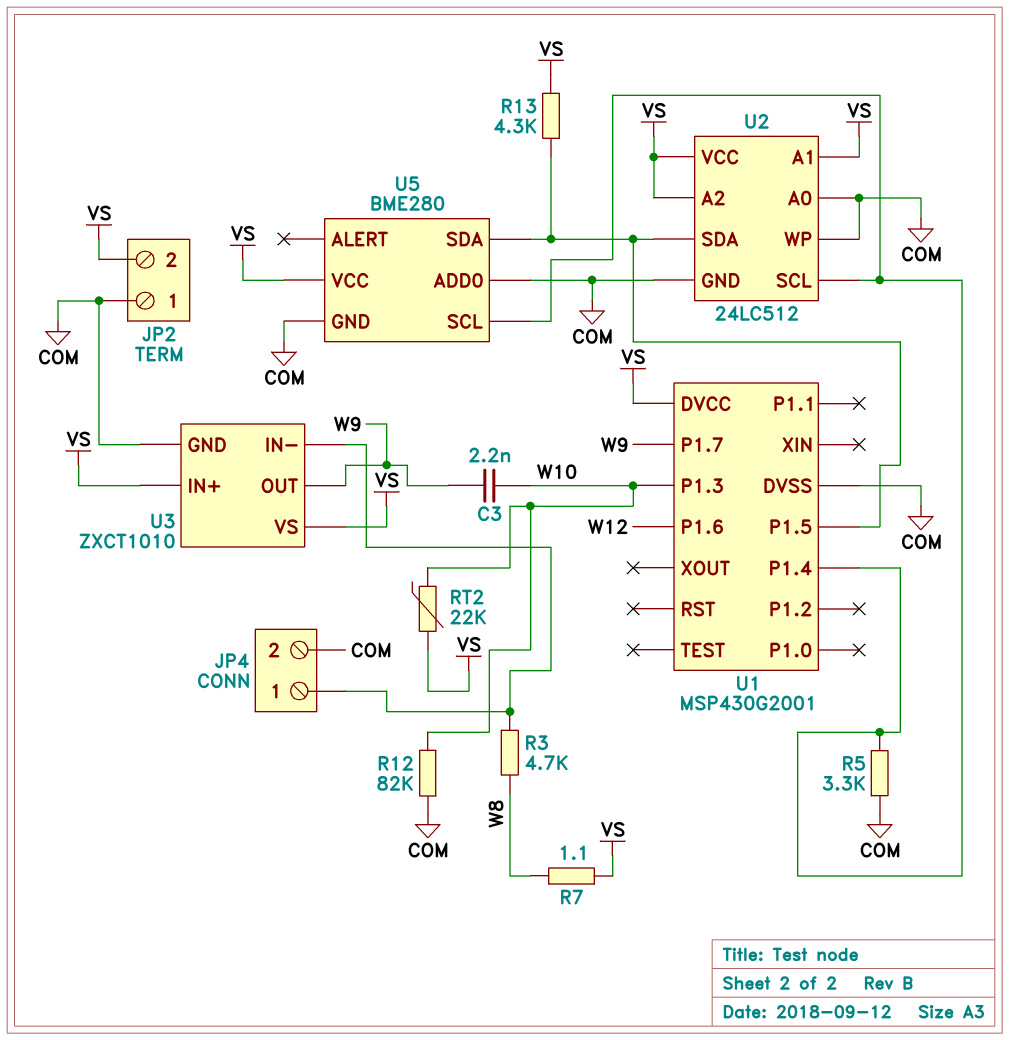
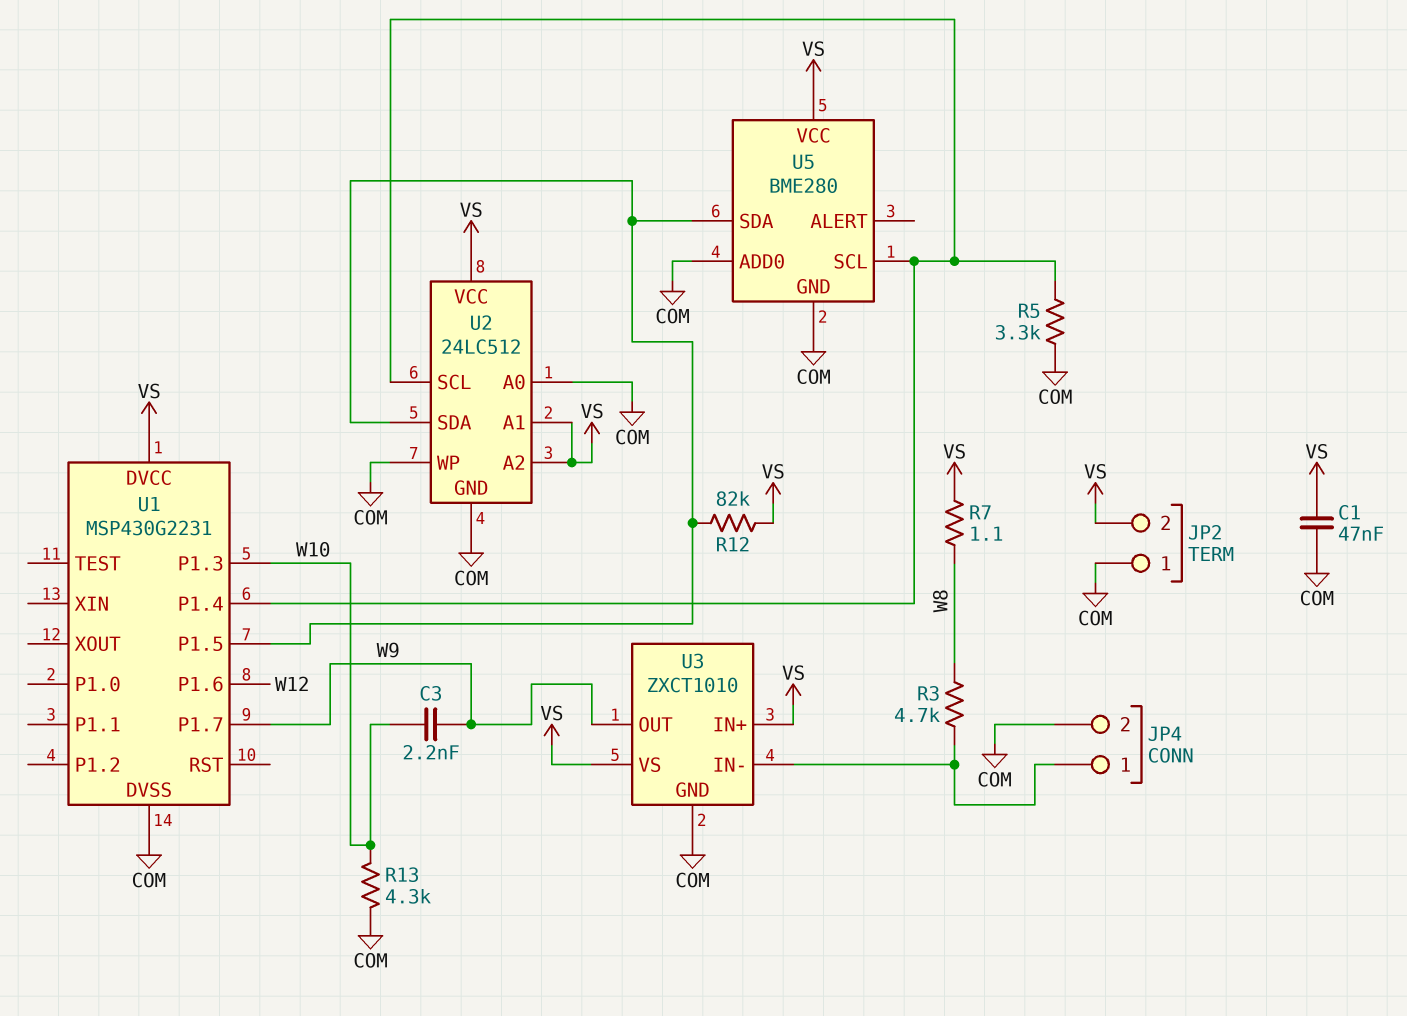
C1: none -> 47nF (COM, VS)
R12: 82k (COM, W10) -> 82k (U1/P1.5, VS)
R13: 4.3k (U1/P1.5, VS) -> 4.3k (COM, W10)
RT2: 22k (VS, W10) -> none
U1: MSP430G2001 -> MSP430G2231

